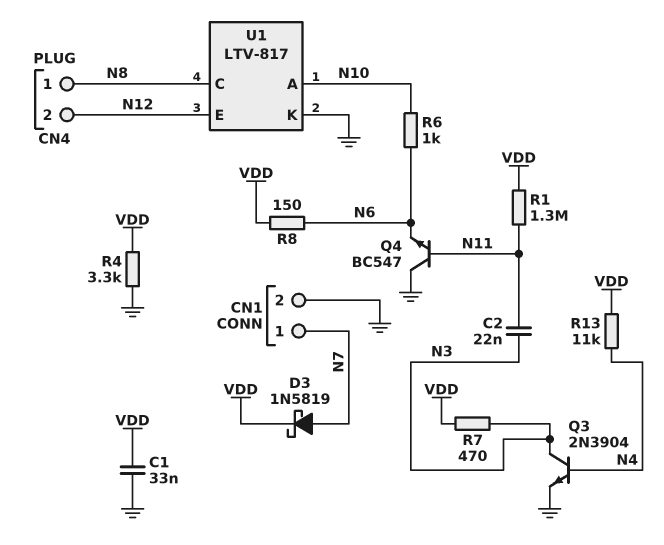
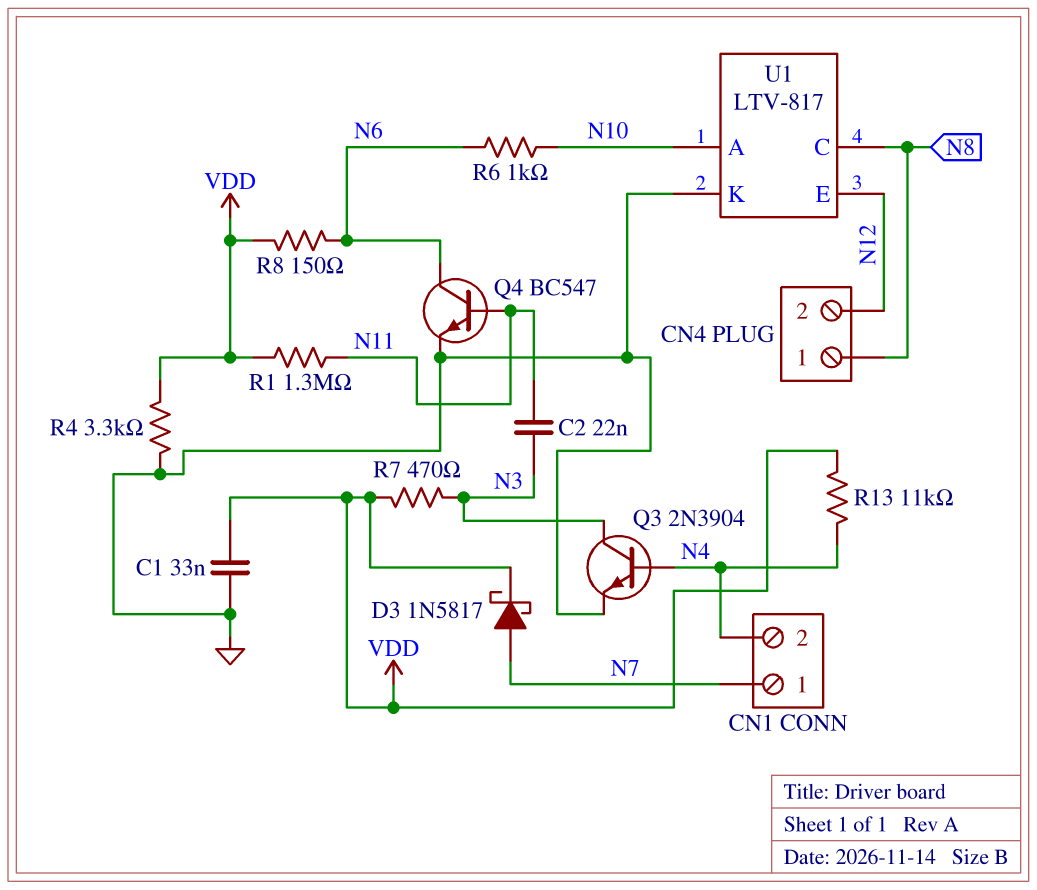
CN1 pin 2: GND -> N4
D3: schottky 1N5819 (A N7, K VDD) -> schottky 1N5817 (A N7, K VDD)
Q4: NPN BC547 (B N11, C GND, E N6) -> NPN BC547 (B N11, C N6, E GND)

